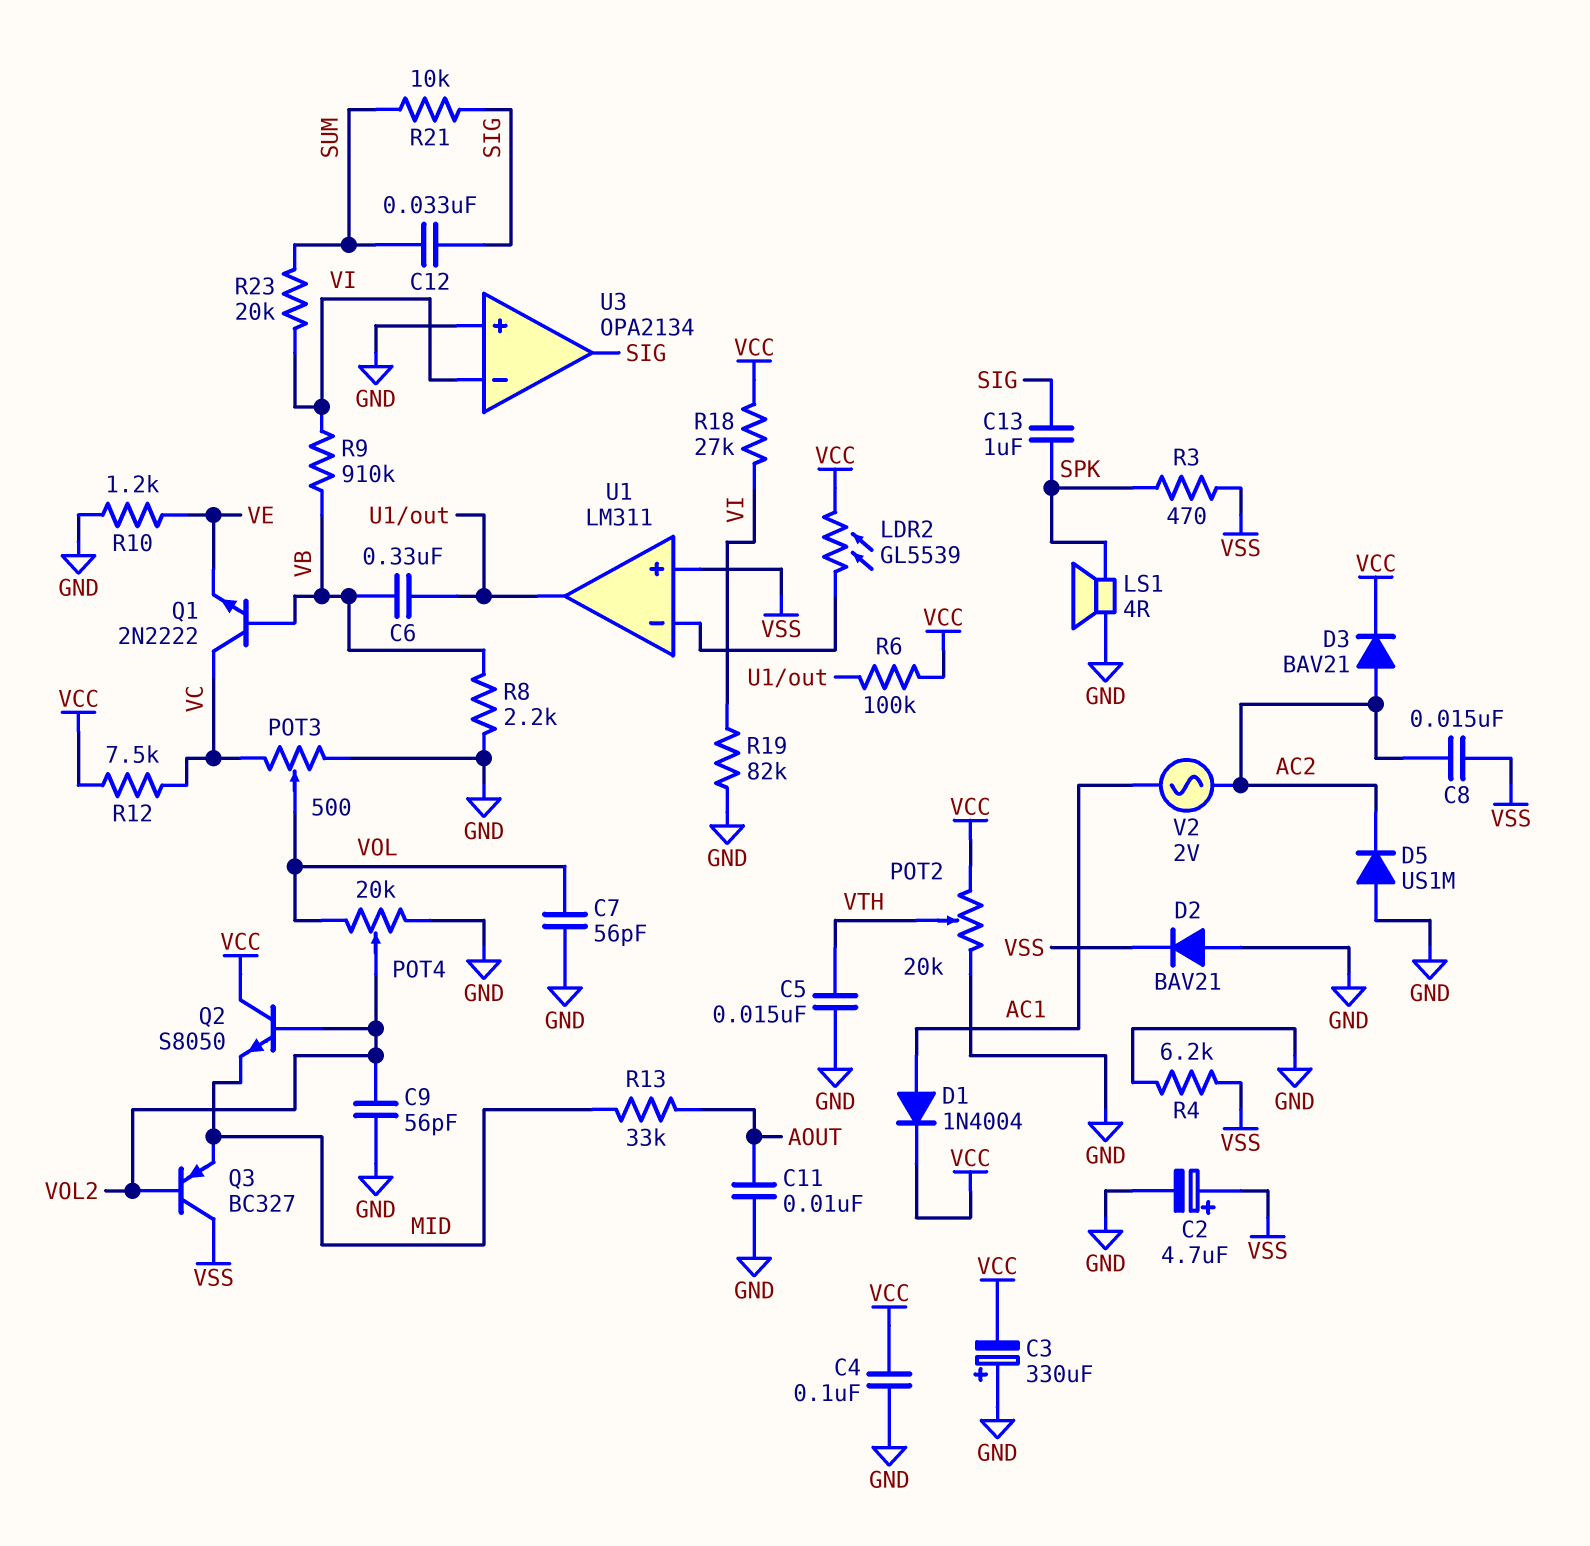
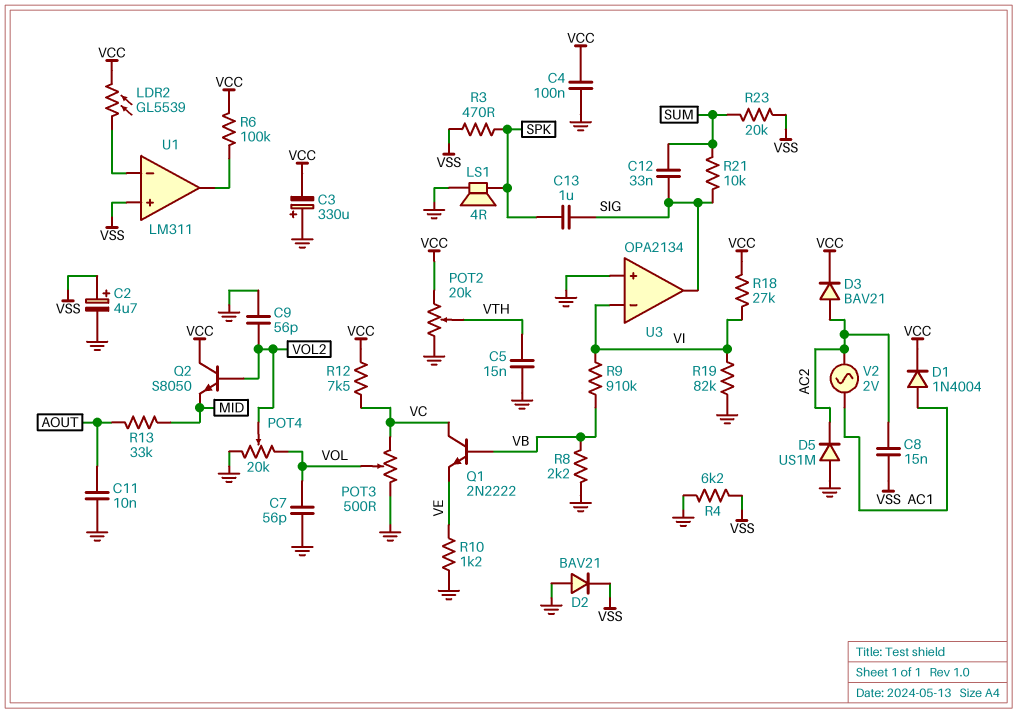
C6: 330nF (U1/out, VB) -> none
Q3: PNP BC327 (B VOL2, C VSS, E MID) -> none
R23: 20k (SUM, VI) -> 20k (SUM, VSS)

